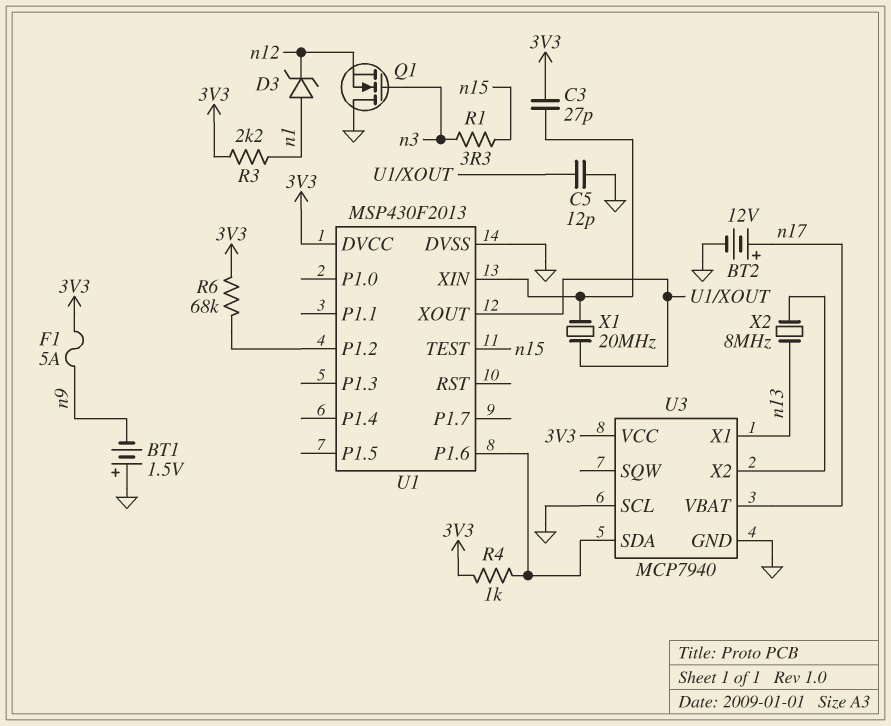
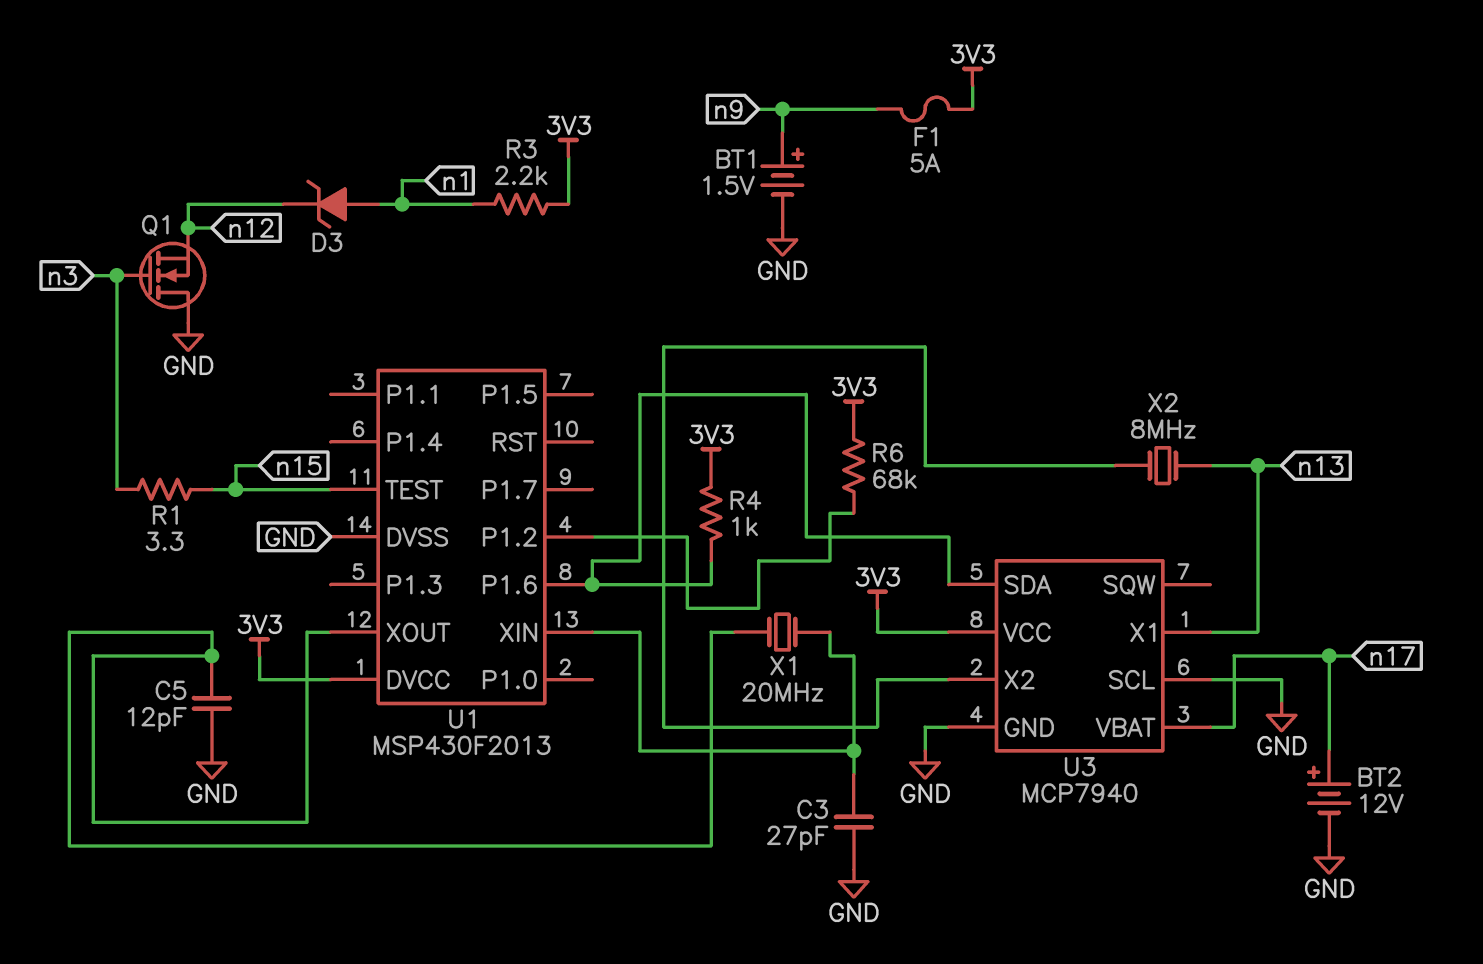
BT1: 1.5V (plus GND, minus n9) -> 1.5V (plus n9, minus GND)
C3: 27pF (3V3, U1/XIN) -> 27pF (GND, U1/XIN)

